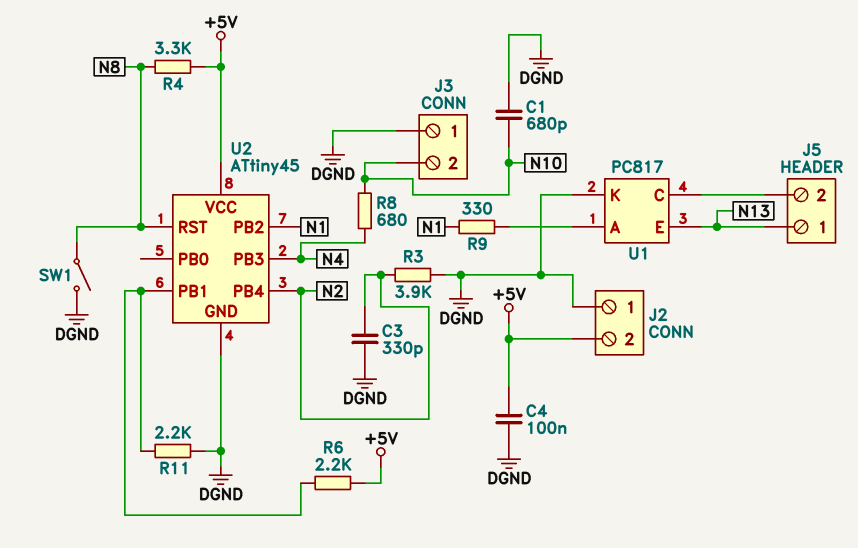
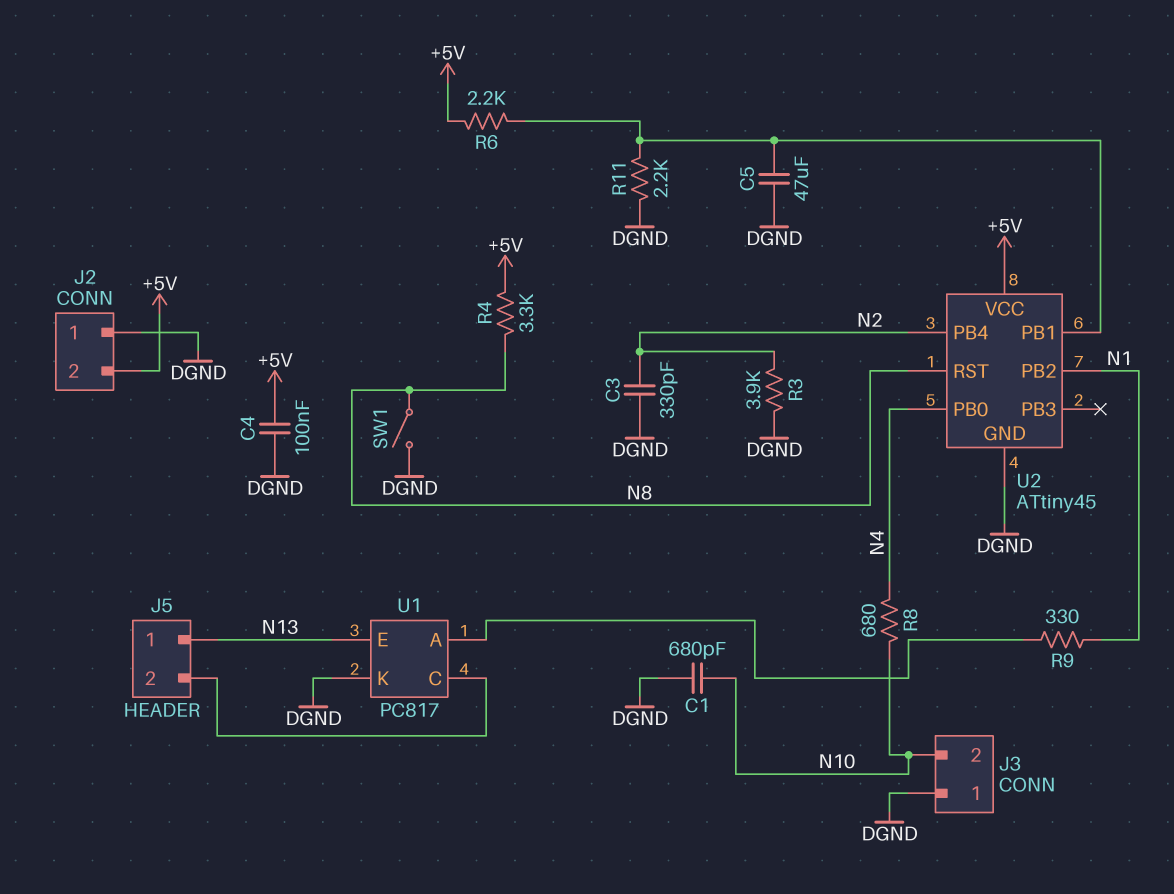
C5: none -> 47uF (DGND, U2/PB1)
U2 pin PB0: none -> N4
U2 pin PB3: N4 -> none

